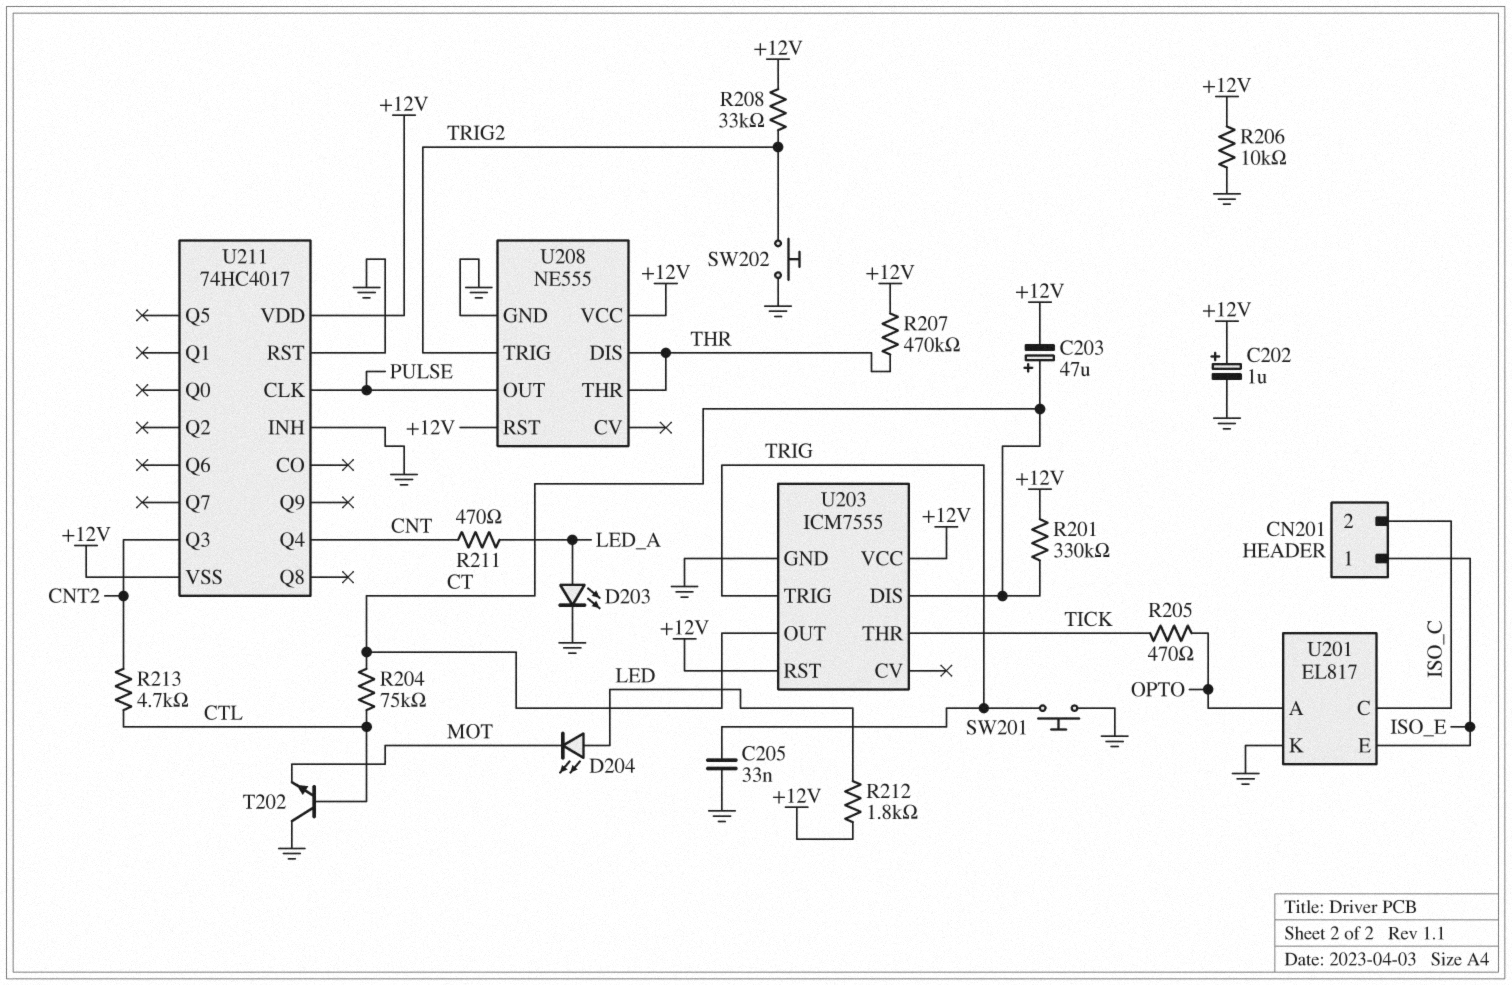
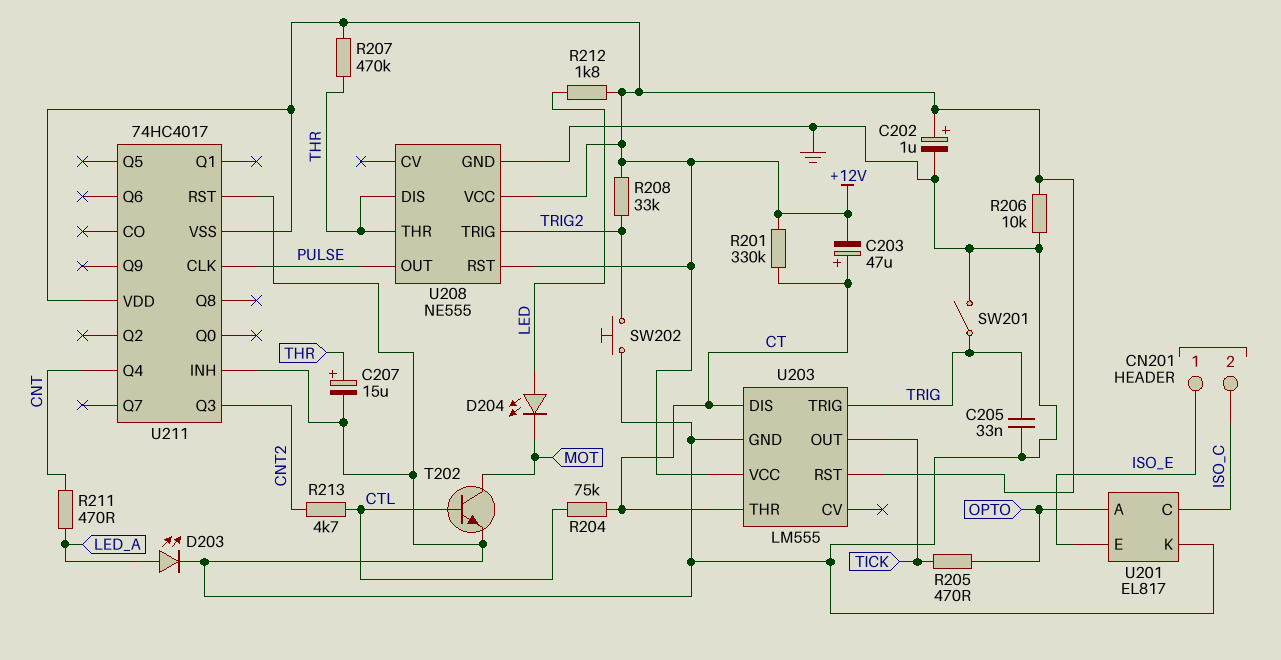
C207: none -> 15uF (plus THR, minus GND)
SW201: button (GND, TRIG) -> switch (GND, TRIG)
T202: NPN (B CTL, C GND, E MOT) -> NPN (B CTL, C MOT, E GND)
U203: ICM7555 -> LM555
U203 pin OUT: CT -> TICK
U203 pin THR: TICK -> CT

